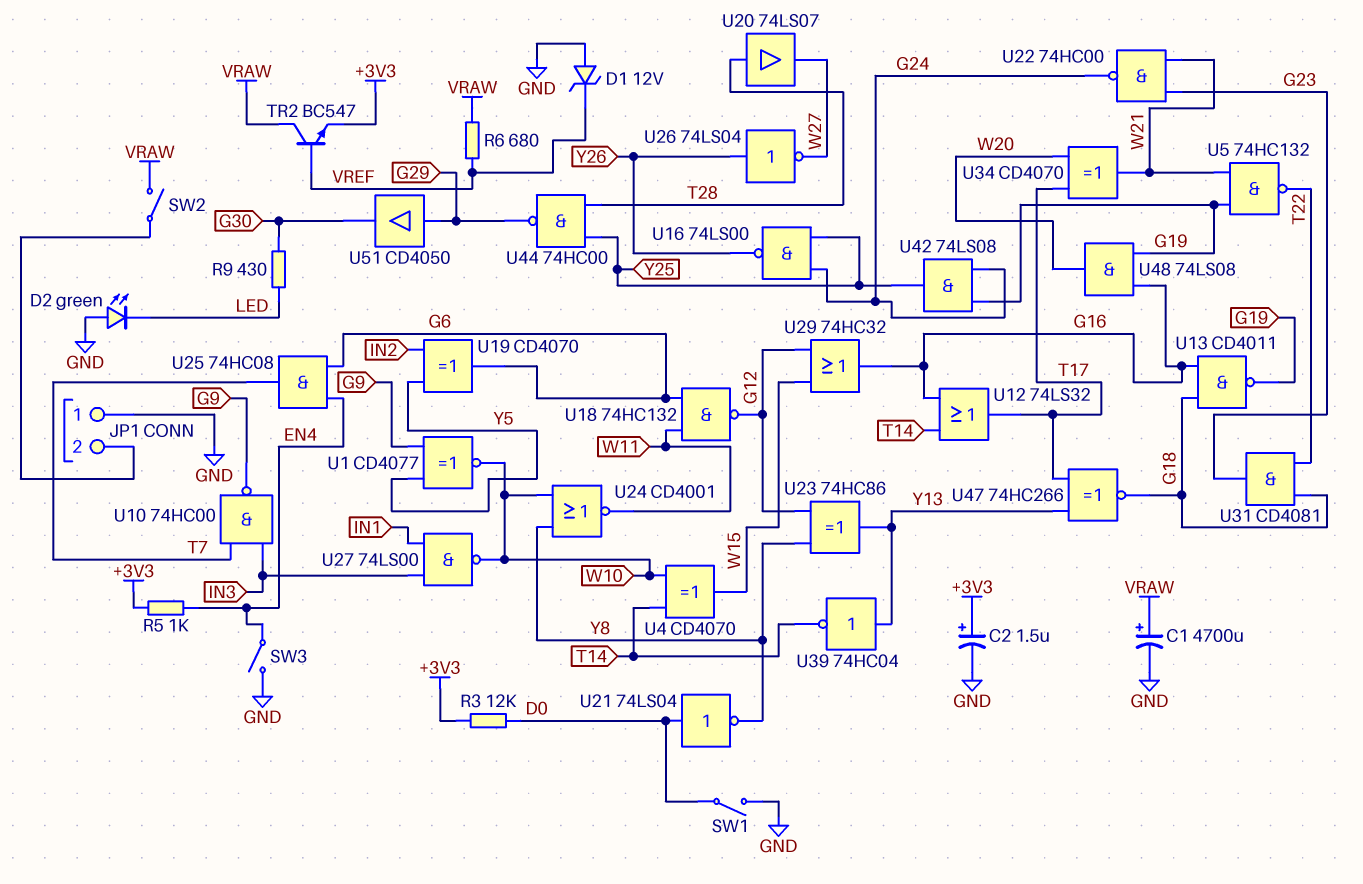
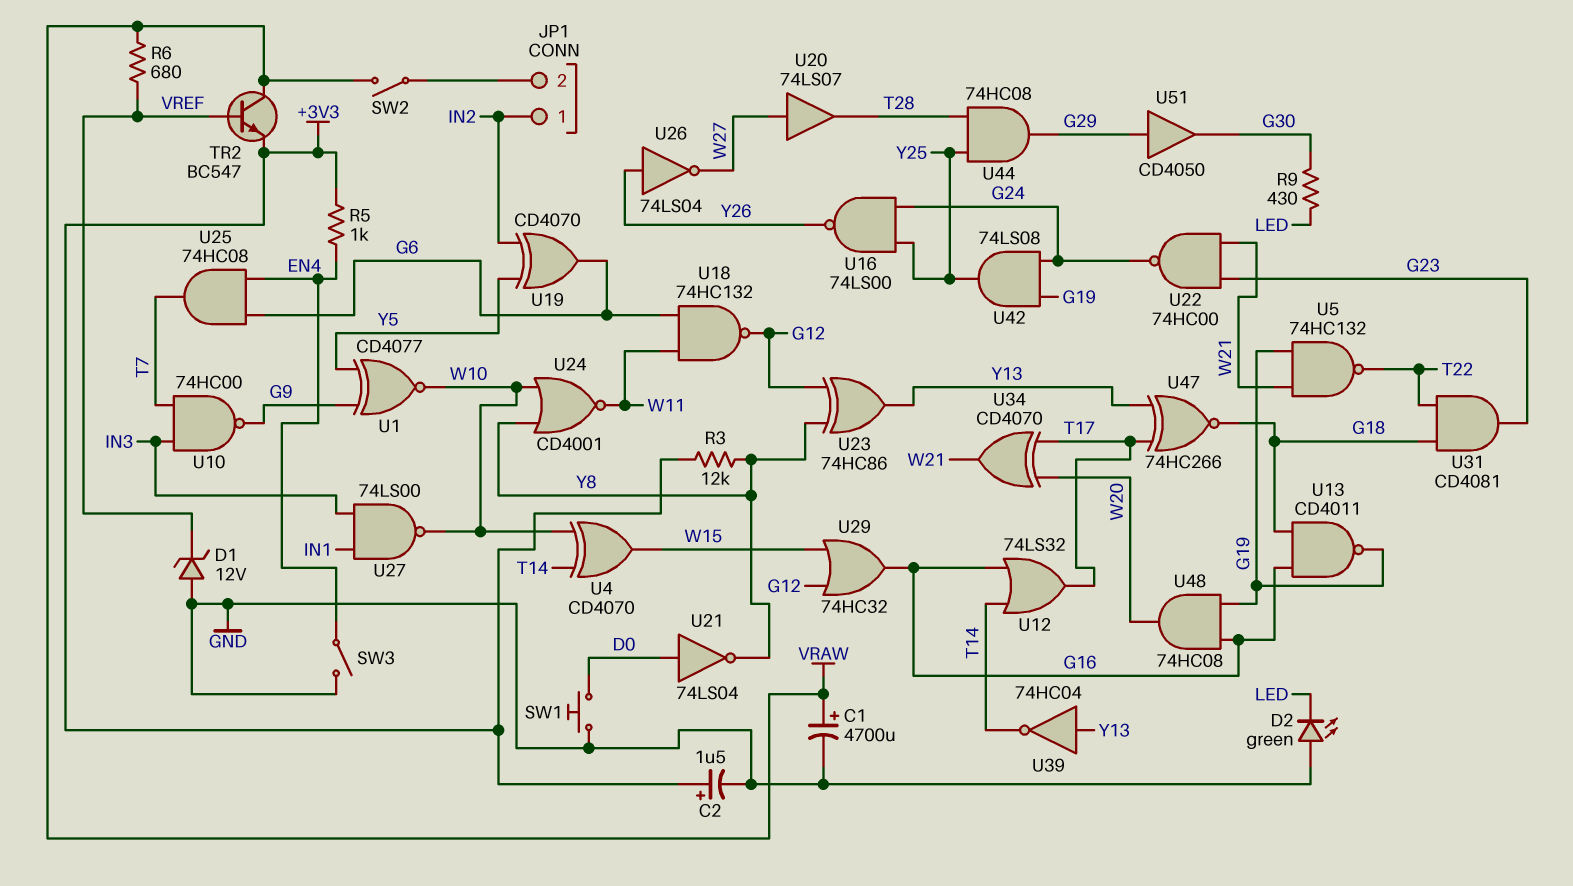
JP1 pin 1: GND -> IN2
R3: 12k (+3V3, D0) -> 12k (+3V3, Y8)
SW1: switch (D0, GND) -> button (D0, GND)
U20: buffer 74LS07 (in T28, out W27) -> buffer 74LS07 (in W27, out T28)
U44: NAND 74HC00 (in T28, in Y25, out G29) -> AND 74HC08 (in T28, in Y25, out G29)
U48: AND 74LS08 (in G16, in G19, out W20) -> AND 74HC08 (in G16, in G19, out W20)

